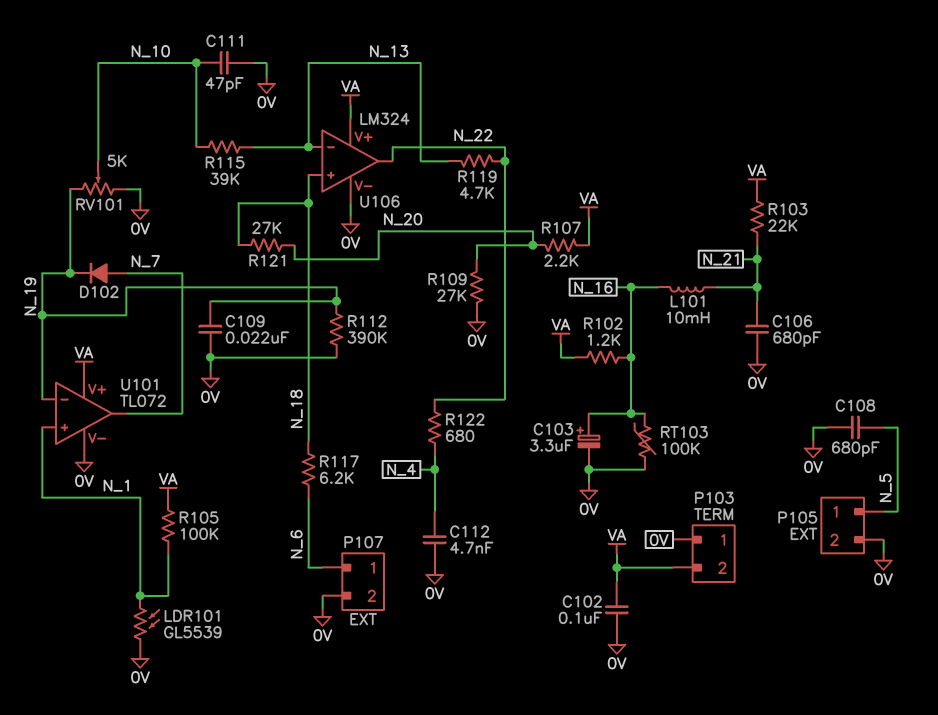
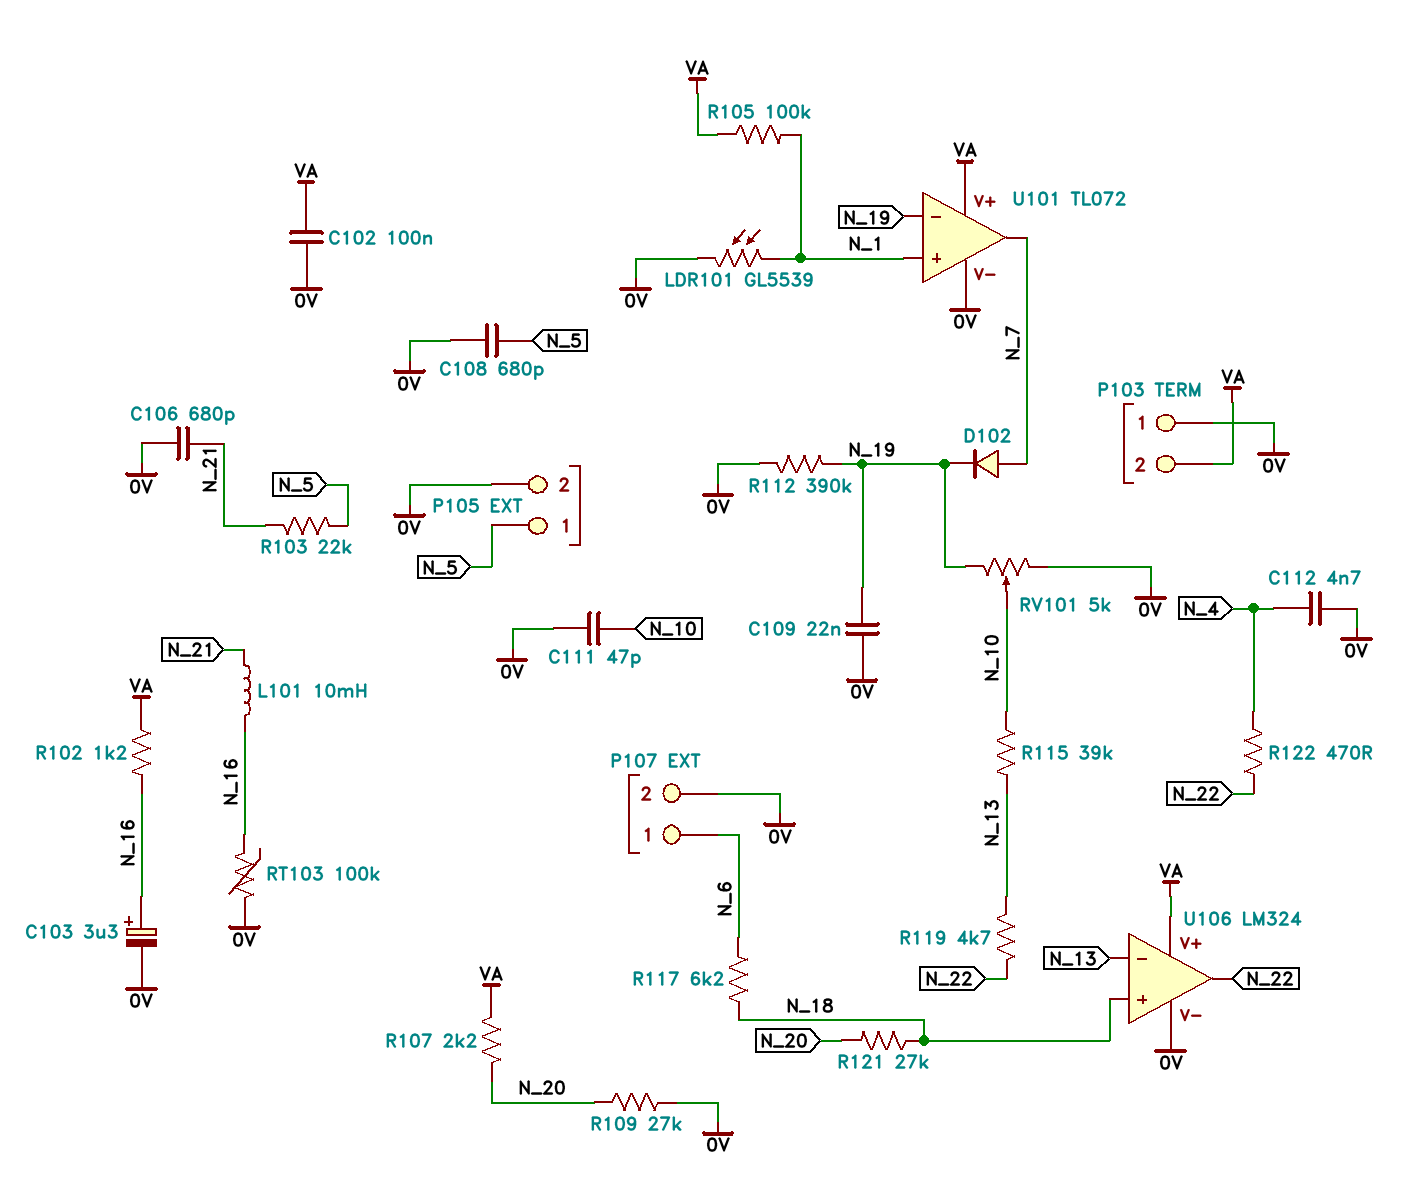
R103: 22k (N_21, VA) -> 22k (N_5, N_21)
R122: 680 (N_4, N_22) -> 470 (N_4, N_22)

